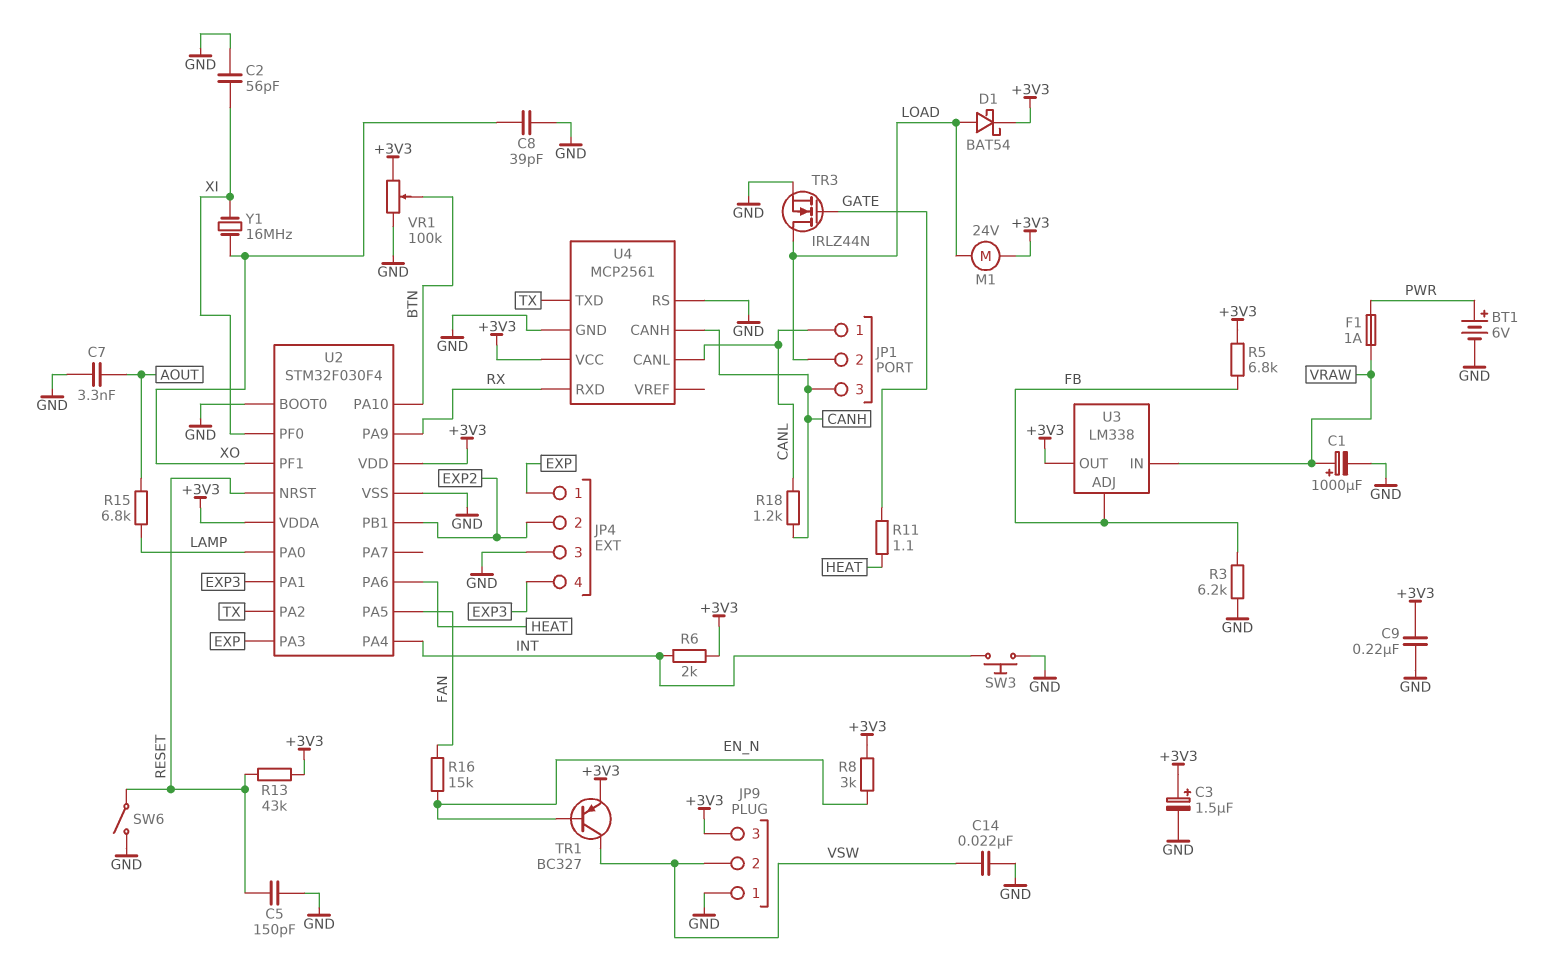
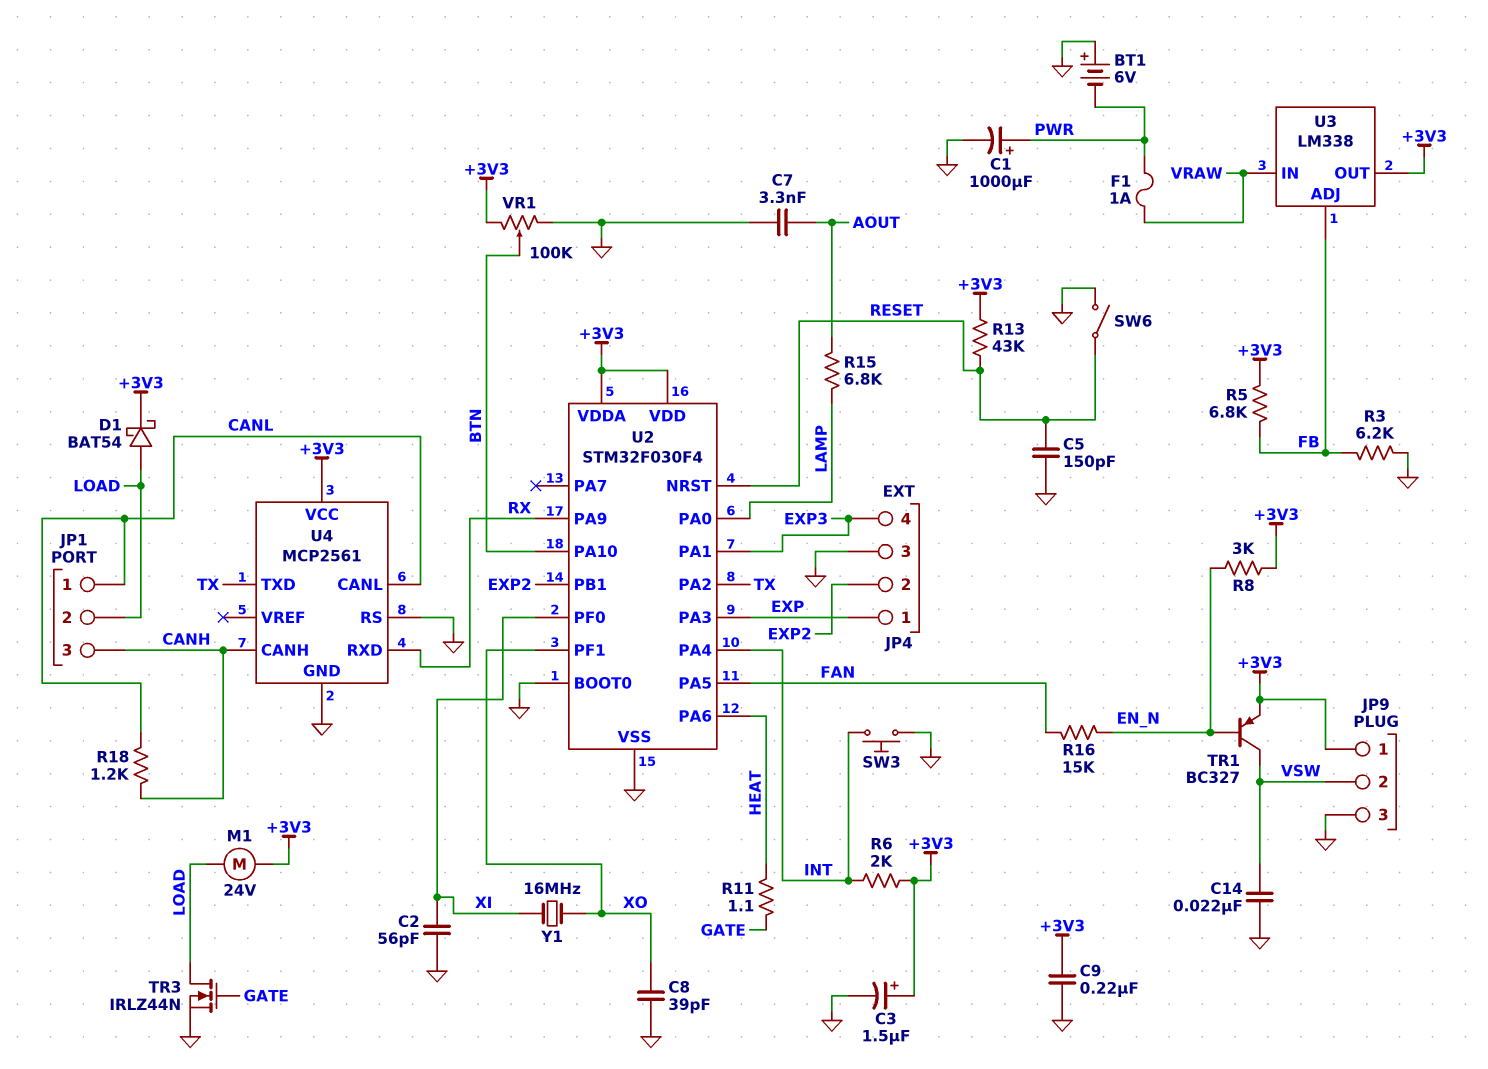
BT1: 6V (plus PWR, minus GND) -> 6V (plus GND, minus PWR)
C1: 1000uF (plus VRAW, minus GND) -> 1000uF (plus PWR, minus GND)
JP9 pin 1: GND -> +3V3
JP9 pin 3: +3V3 -> GND

